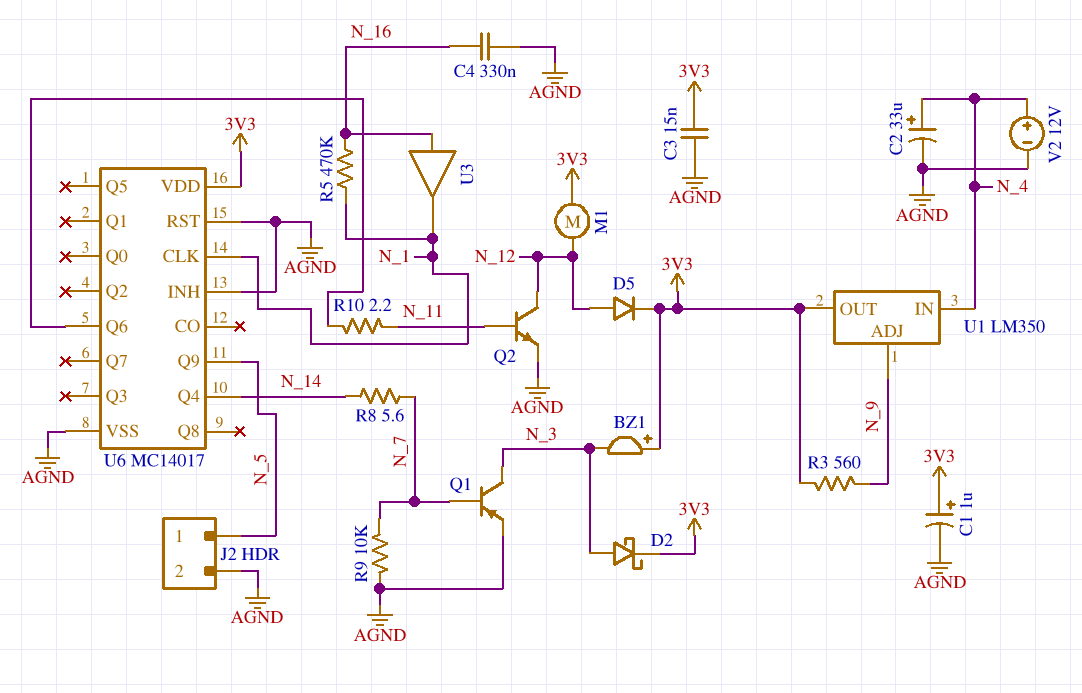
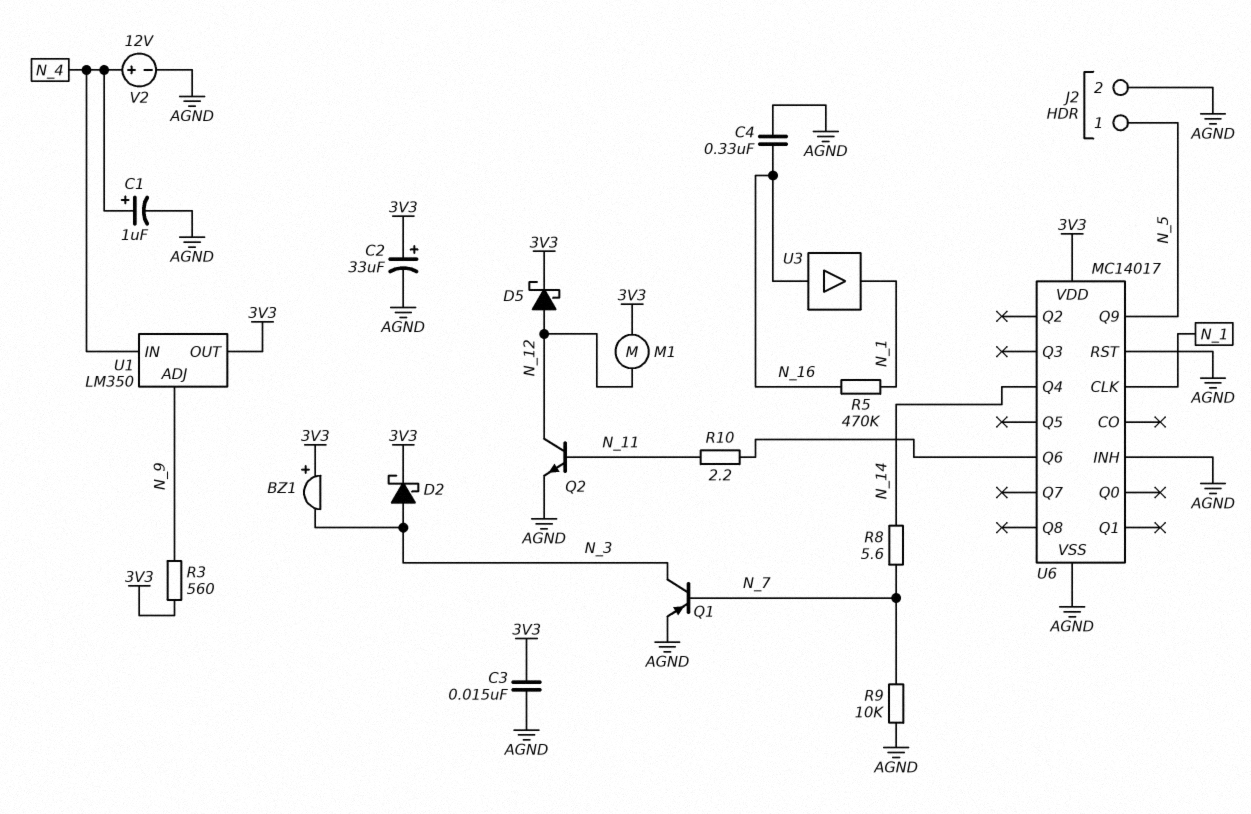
C1: 1uF (plus 3V3, minus AGND) -> 1uF (plus N_4, minus AGND)
C2: 33uF (plus N_4, minus AGND) -> 33uF (plus 3V3, minus AGND)
D5: diode (A N_12, K 3V3) -> schottky (A N_12, K 3V3)

